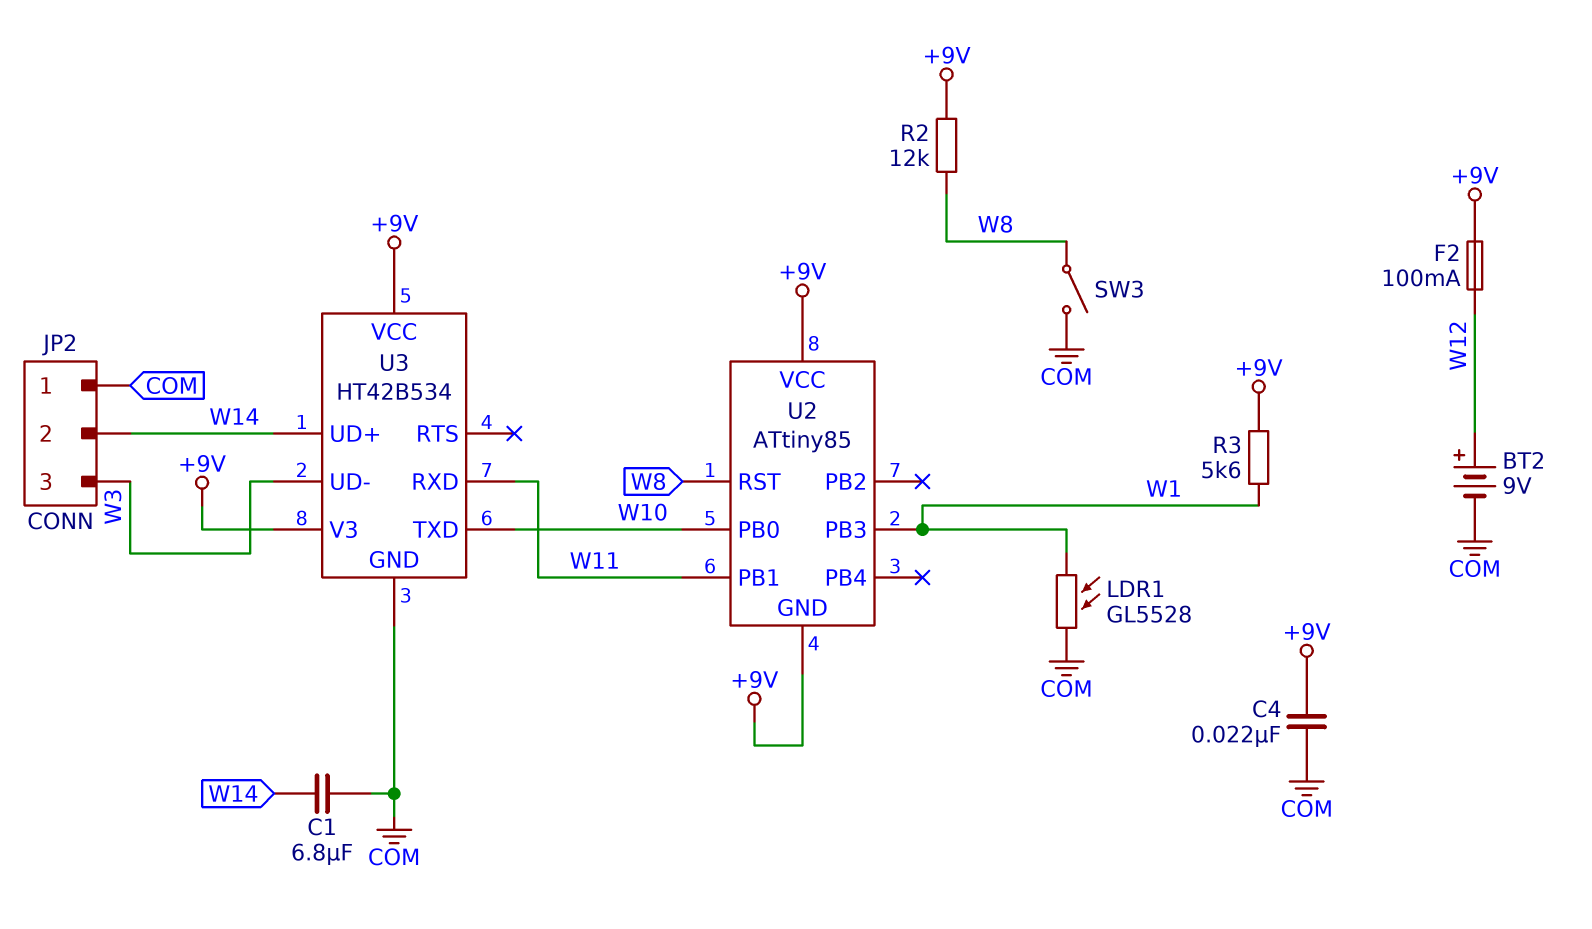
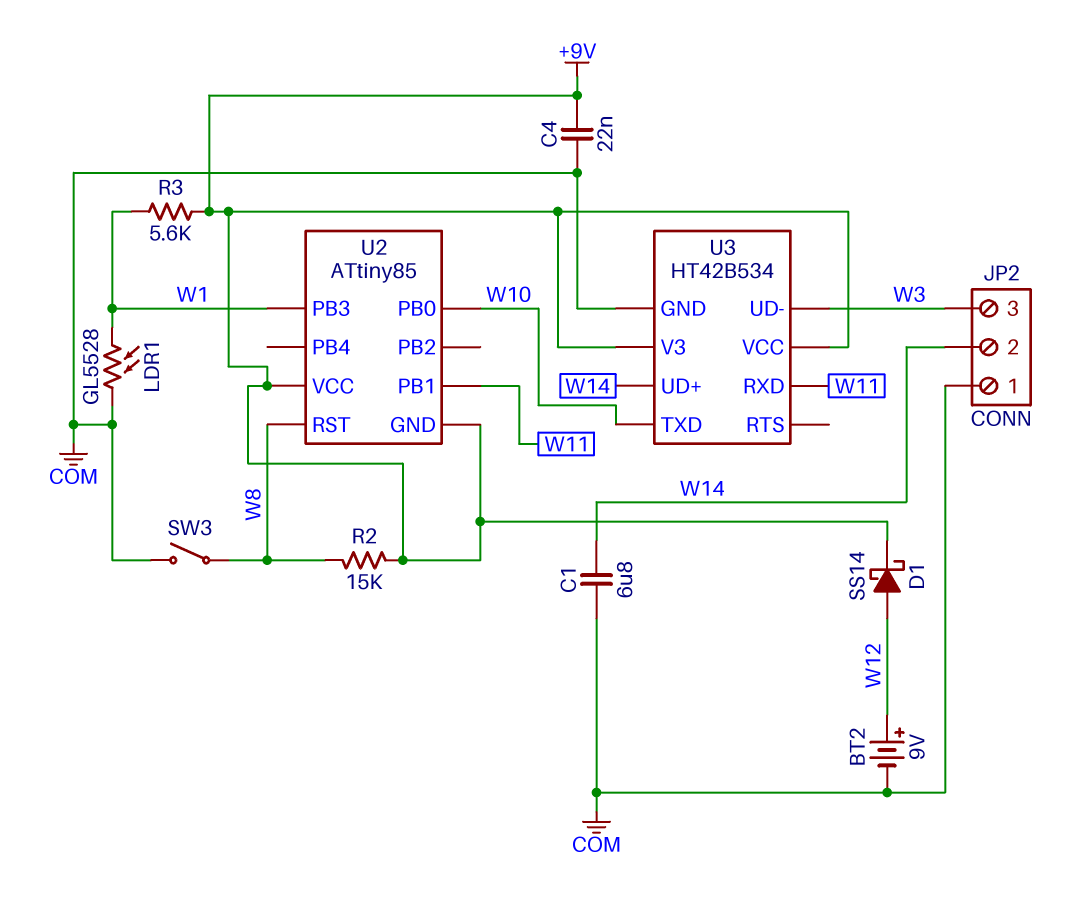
D1: none -> schottky SS14 (A W12, K +9V)
F2: 100mA (+9V, W12) -> none
R2: 12k (+9V, W8) -> 15k (+9V, W8)

